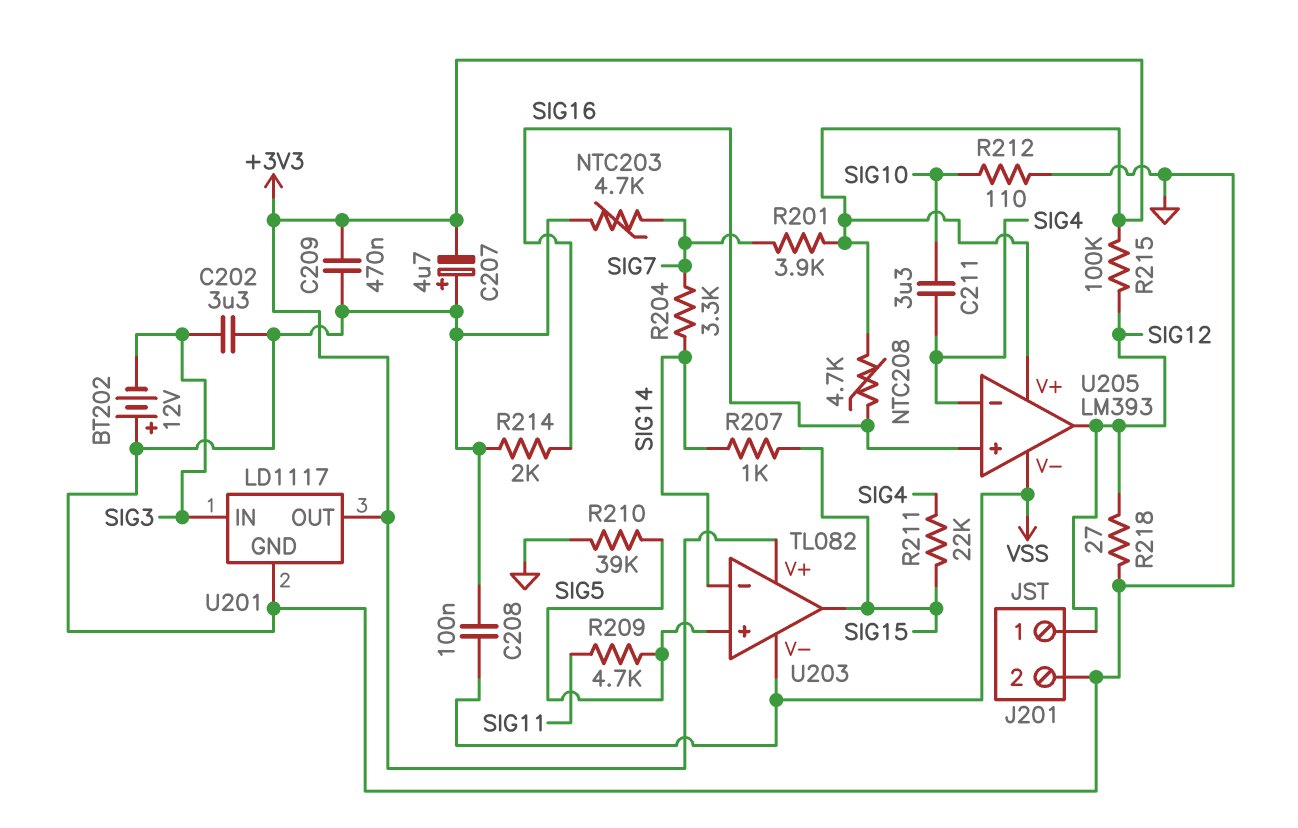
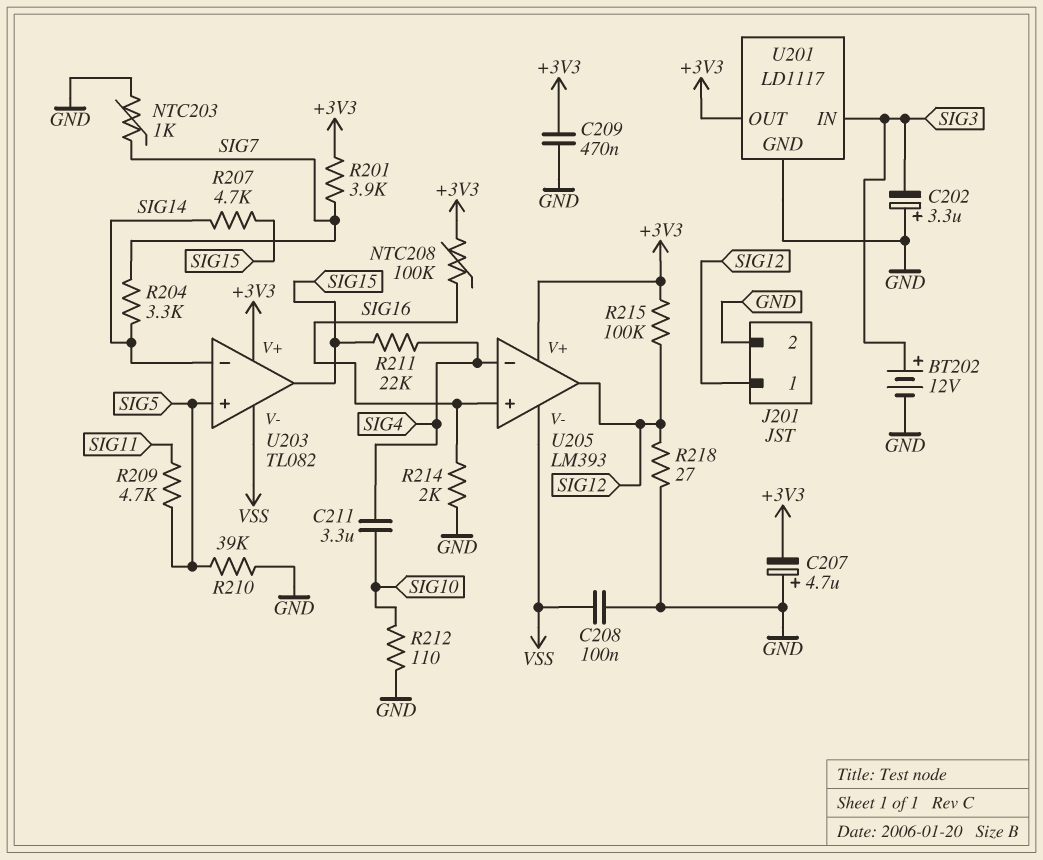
BT202: 12V (plus GND, minus SIG3) -> 12V (plus SIG3, minus GND)
C202: 3.3uF (GND, SIG3) -> 3.3uF (plus GND, minus SIG3)
NTC203: 4.7k (GND, SIG7) -> 1k (GND, SIG7)
NTC208: 4.7k (+3V3, SIG16) -> 100k (+3V3, SIG16)
R207: 1k (SIG14, SIG15) -> 4.7k (SIG14, SIG15)

